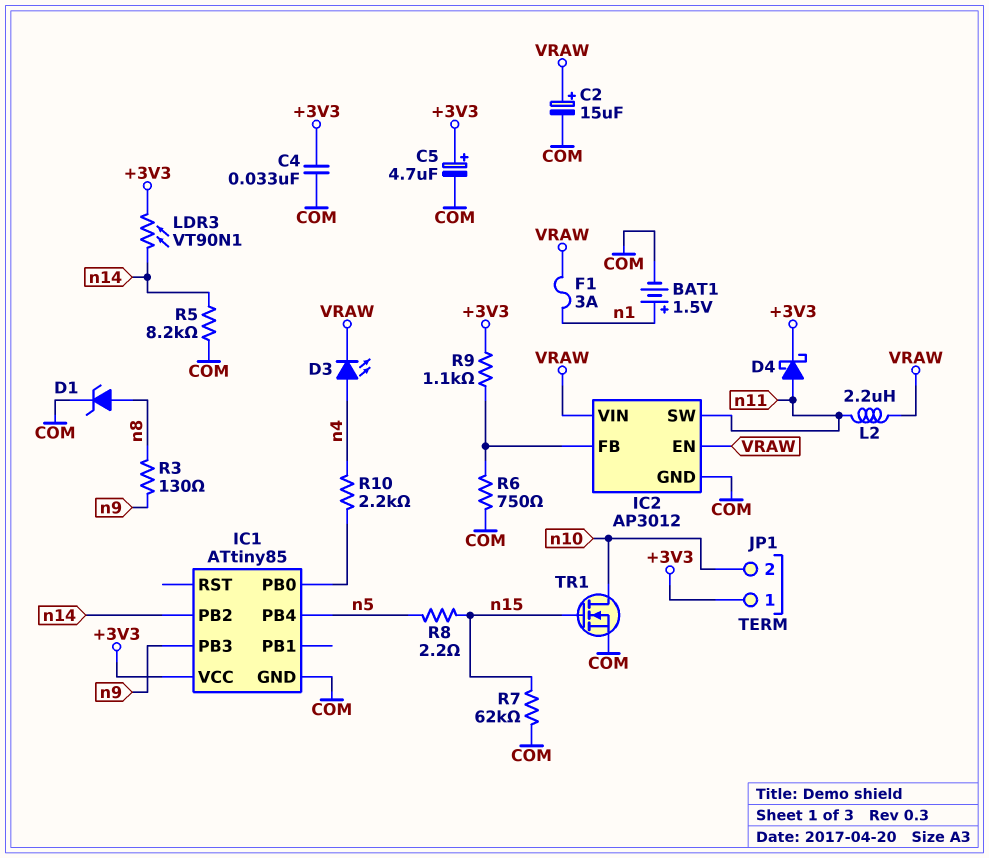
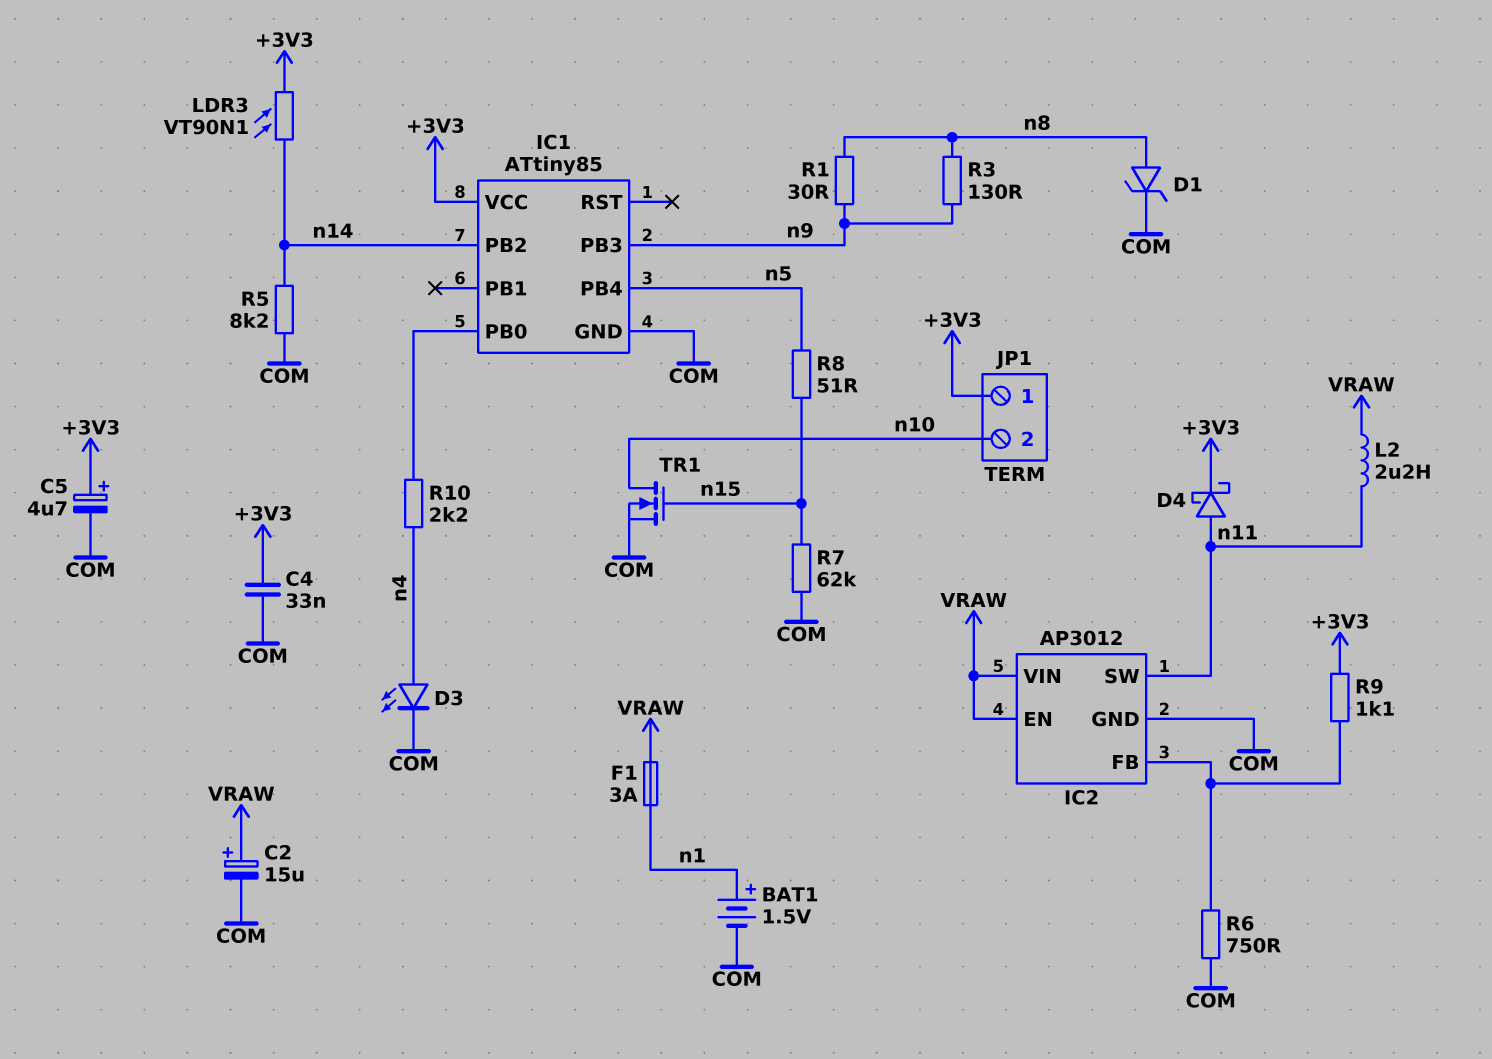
D3: LED (A n4, K VRAW) -> LED (A n4, K COM)
R1: none -> 30 (n8, n9)
R8: 2.2 (n5, n15) -> 51 (n5, n15)

